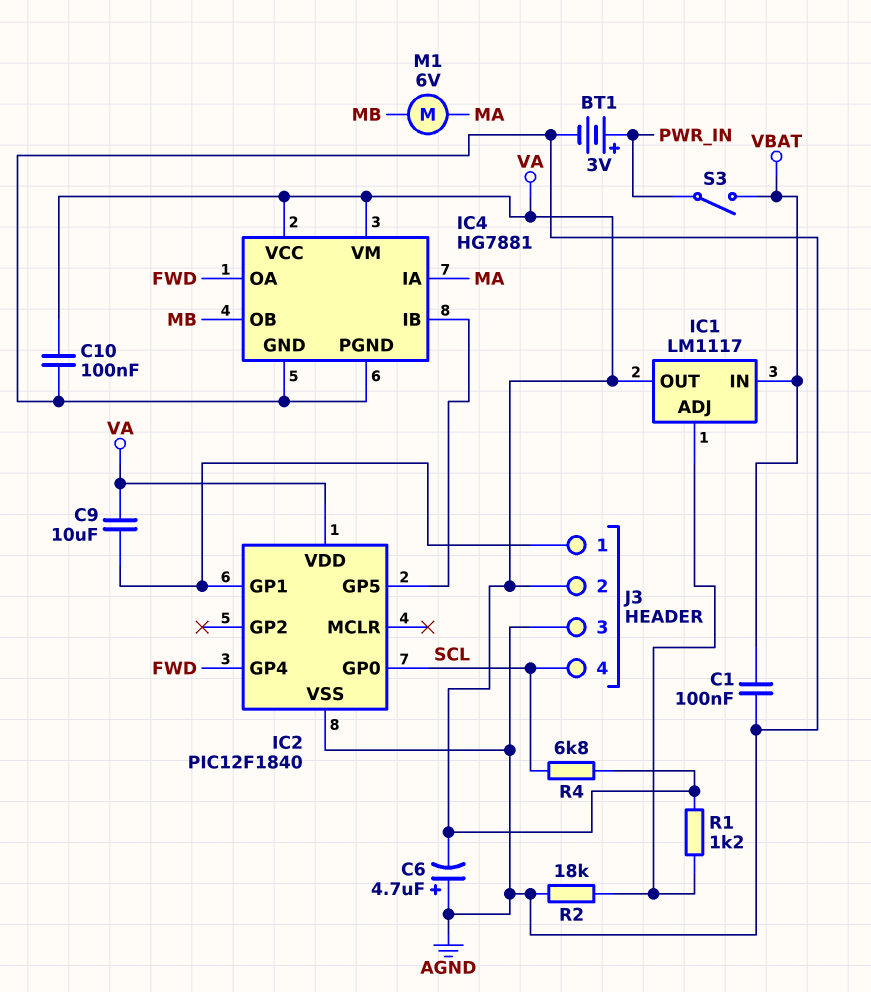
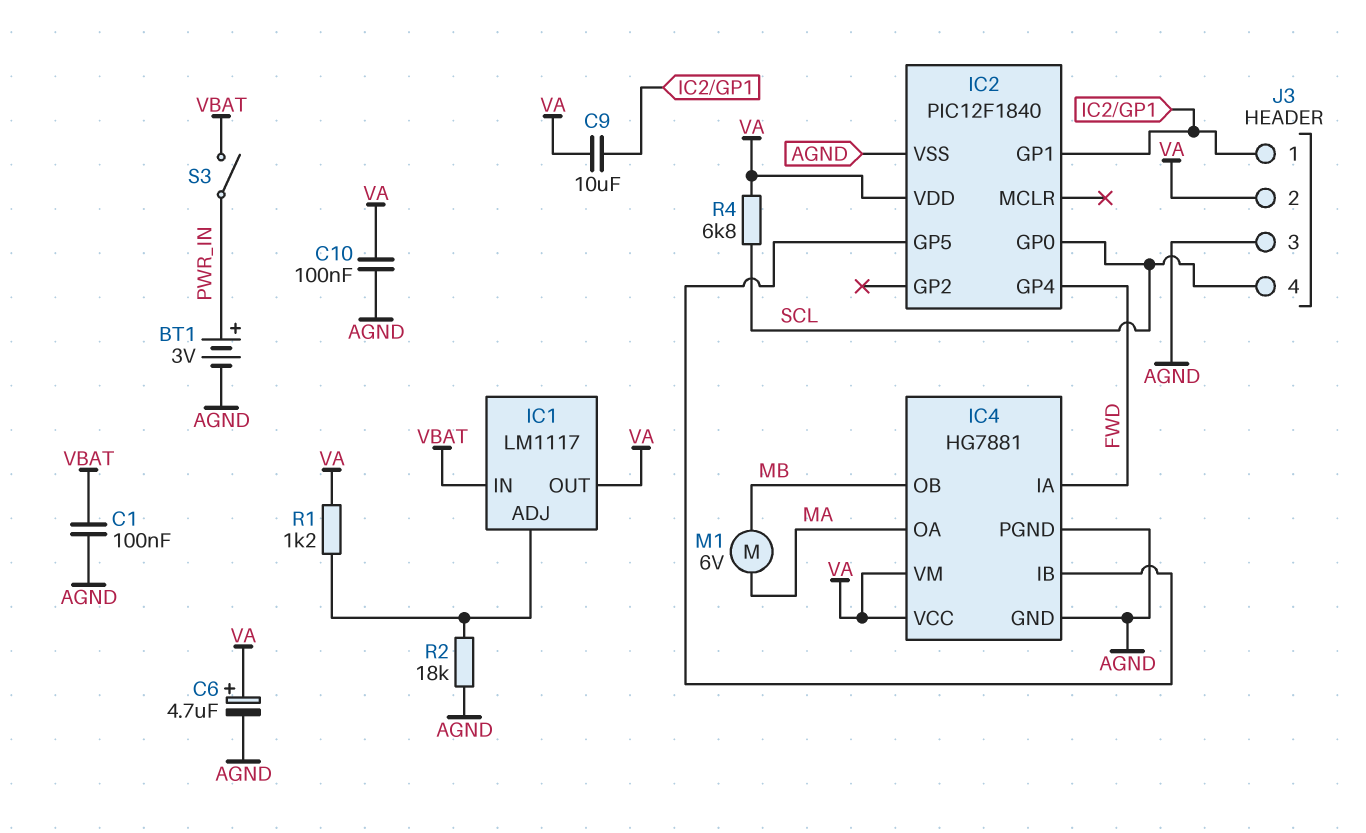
C6: 4.7uF (plus AGND, minus VA) -> 4.7uF (plus VA, minus AGND)
IC4 pin IA: MA -> FWD
IC4 pin OA: FWD -> MA

